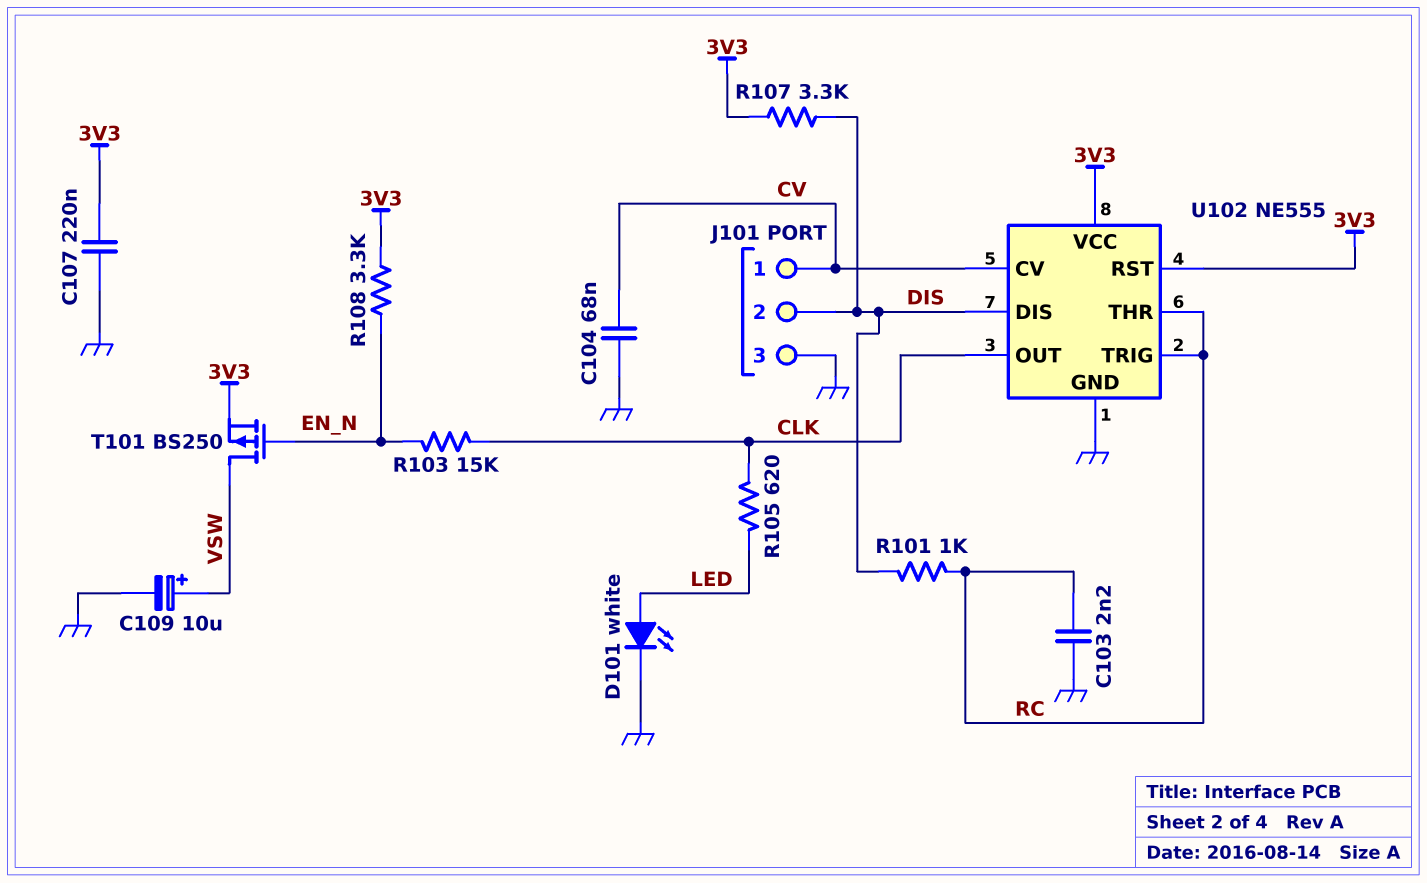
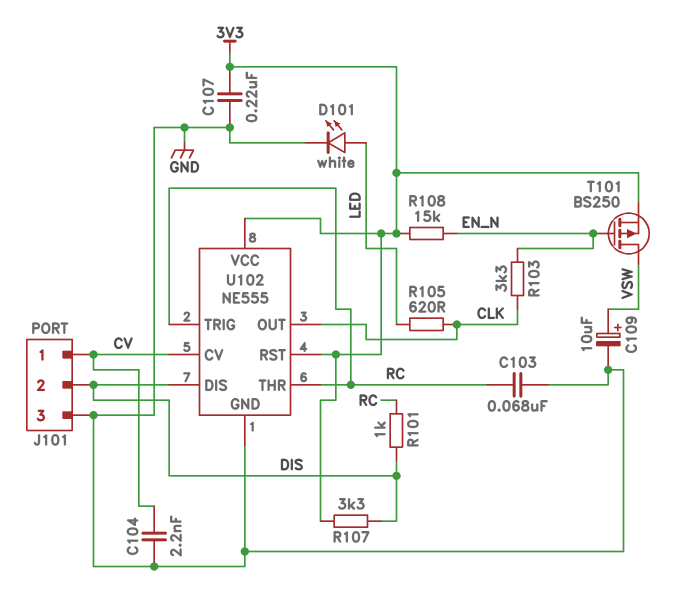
C103: 2.2nF (GND, RC) -> 68nF (GND, RC)
C104: 68nF (CV, GND) -> 2.2nF (CV, GND)
R103: 15k (CLK, EN_N) -> 3.3k (CLK, EN_N)
R108: 3.3k (3V3, EN_N) -> 15k (3V3, EN_N)

